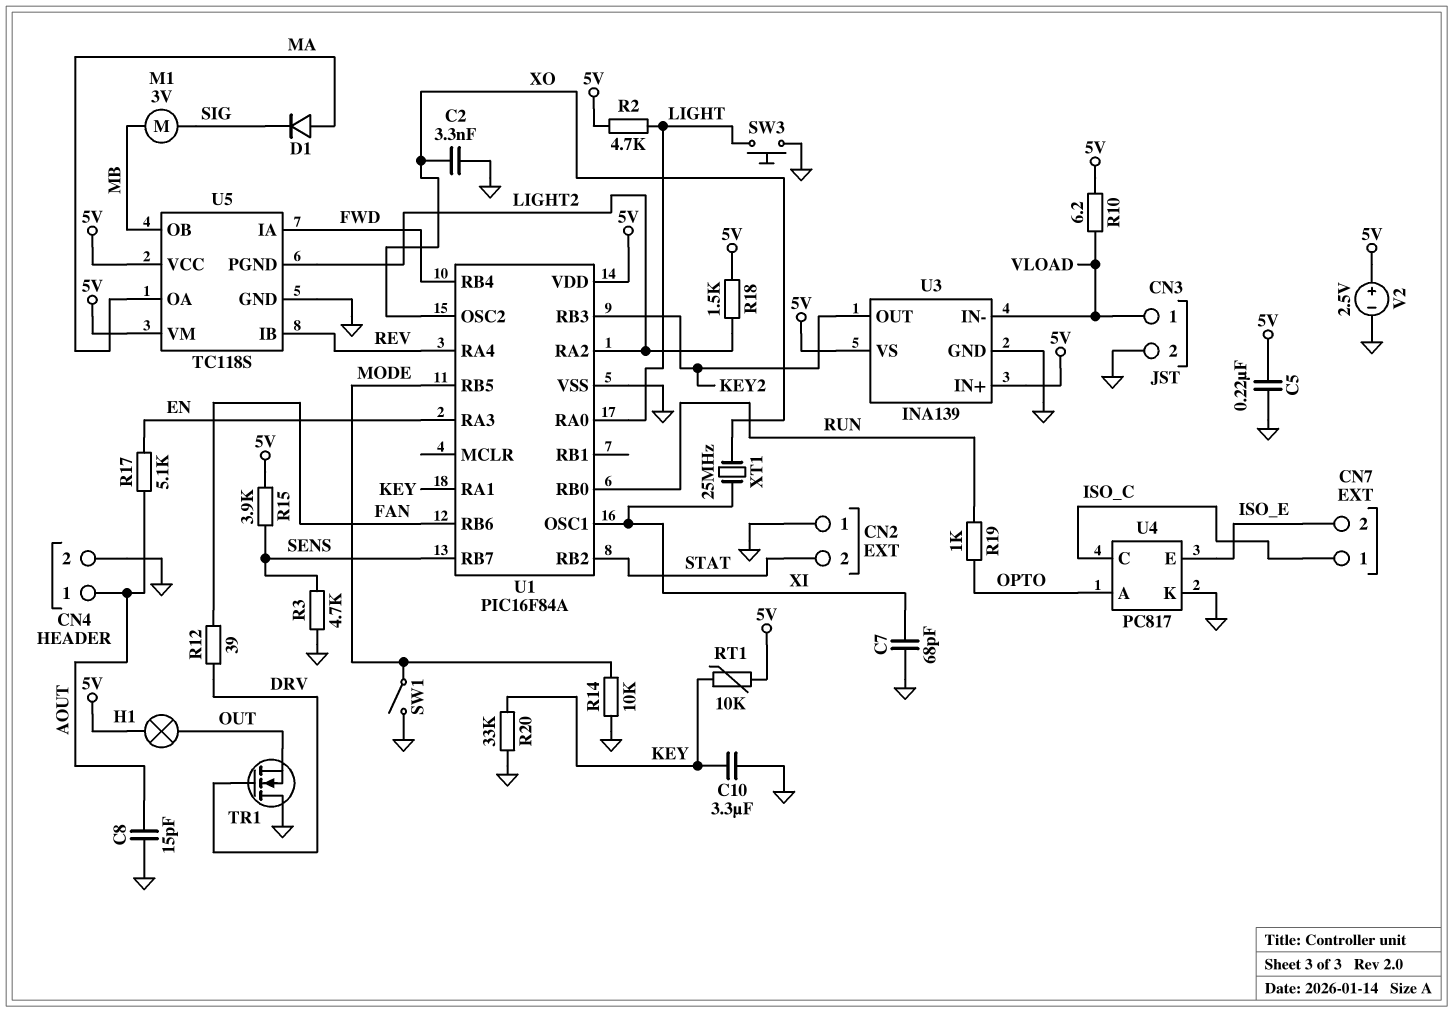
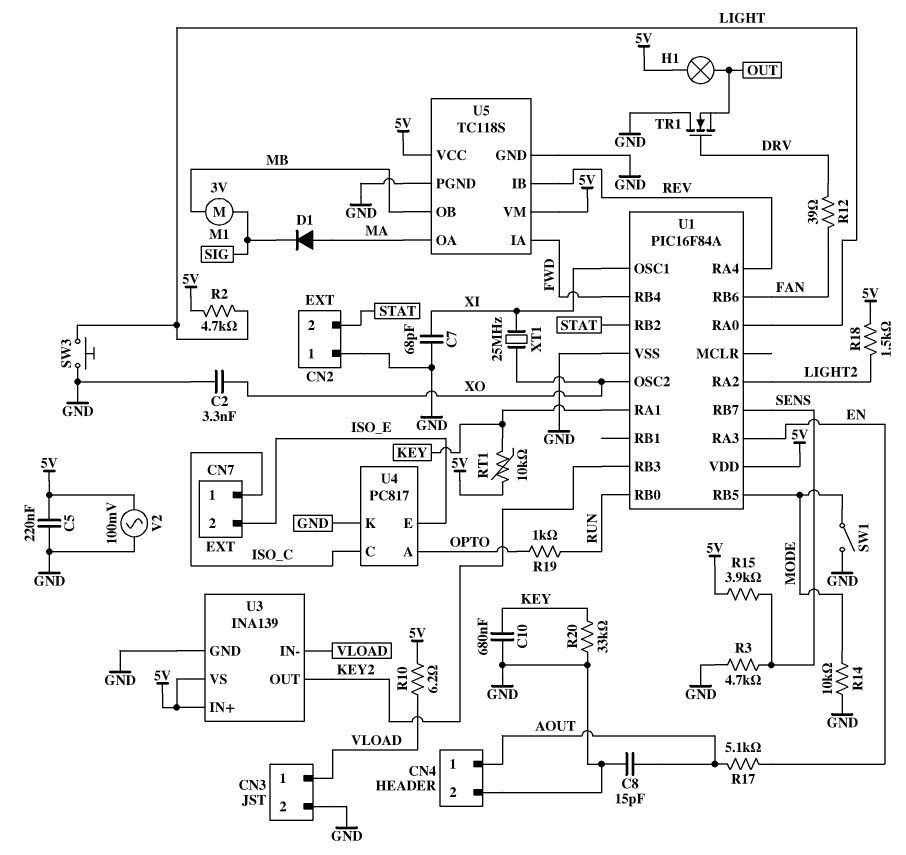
C10: 3.3uF (GND, KEY) -> 680nF (GND, KEY)
U5 pin PGND: LIGHT2 -> GND
V2: 2.5V (plus 5V, minus GND) -> AC 100mV (5V, GND)

